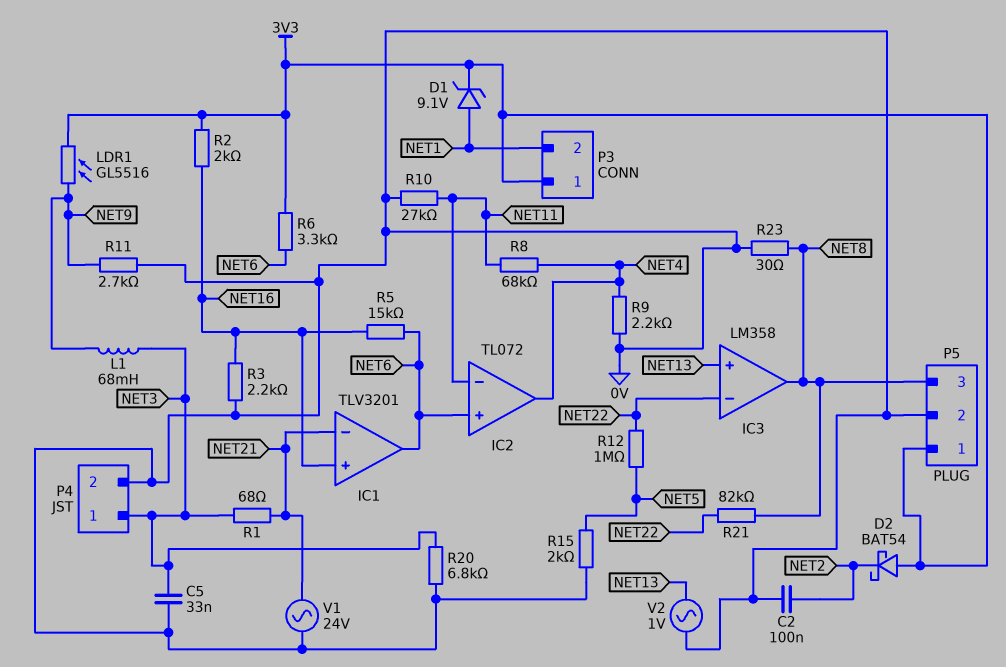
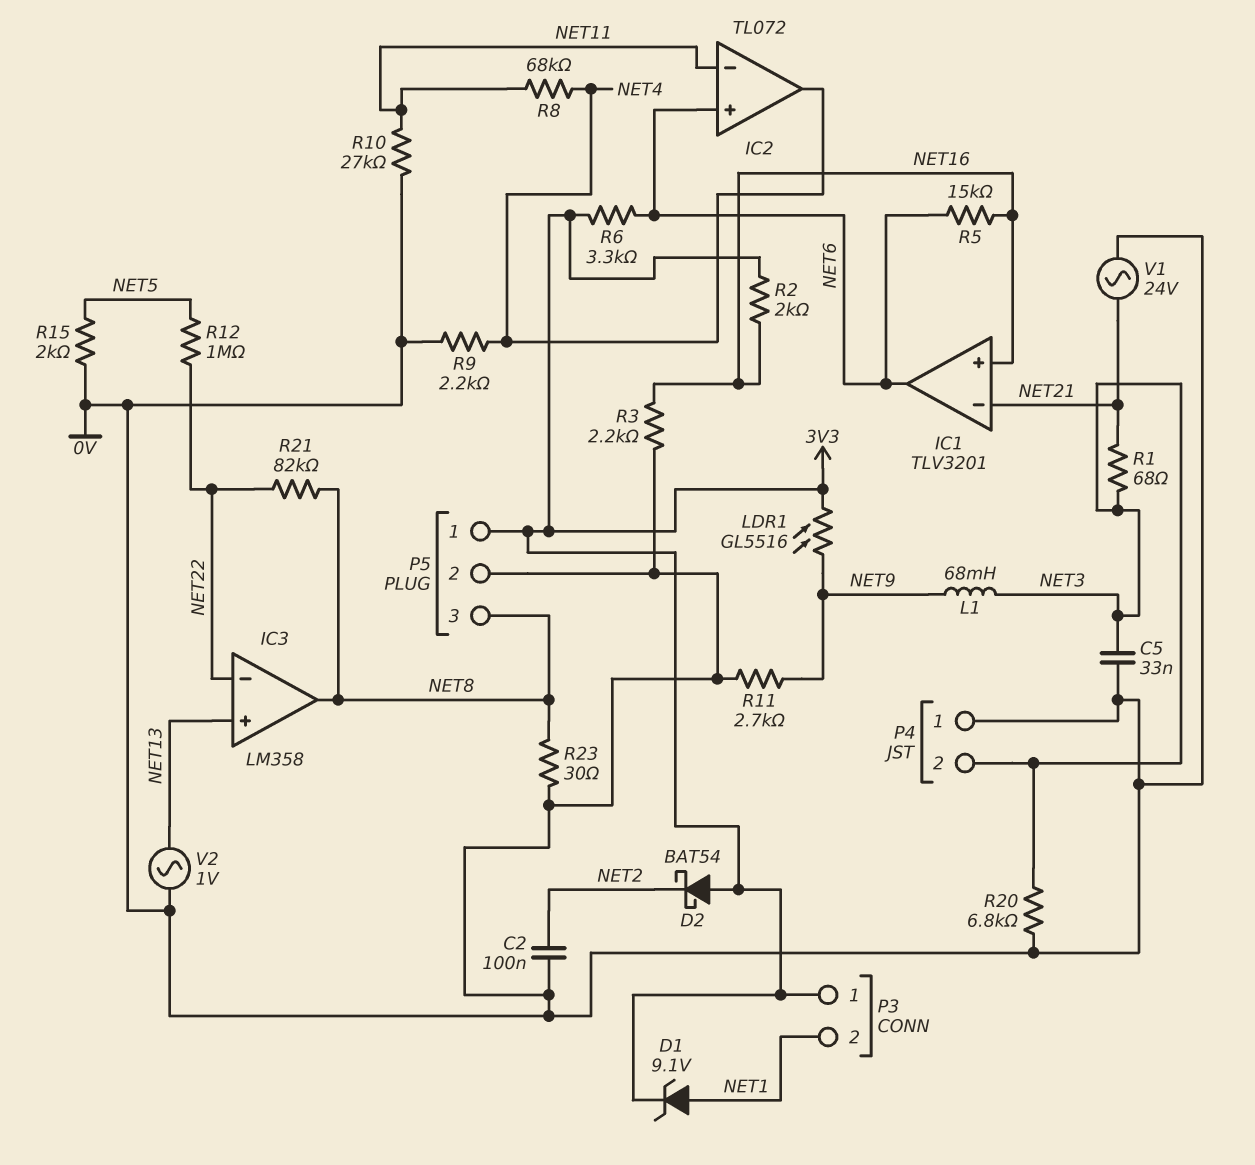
P4 pin 1: NET3 -> 0V
P4 pin 2: 0V -> NET3

